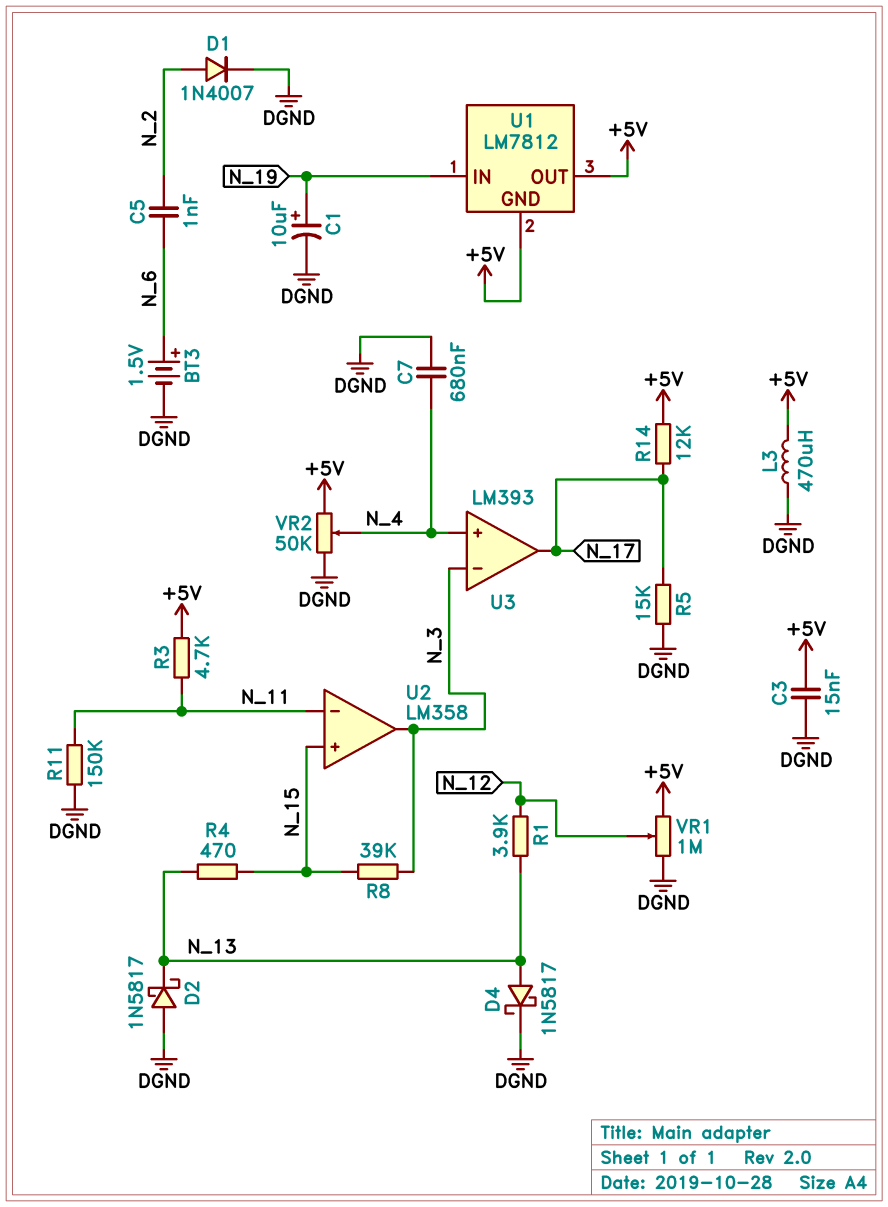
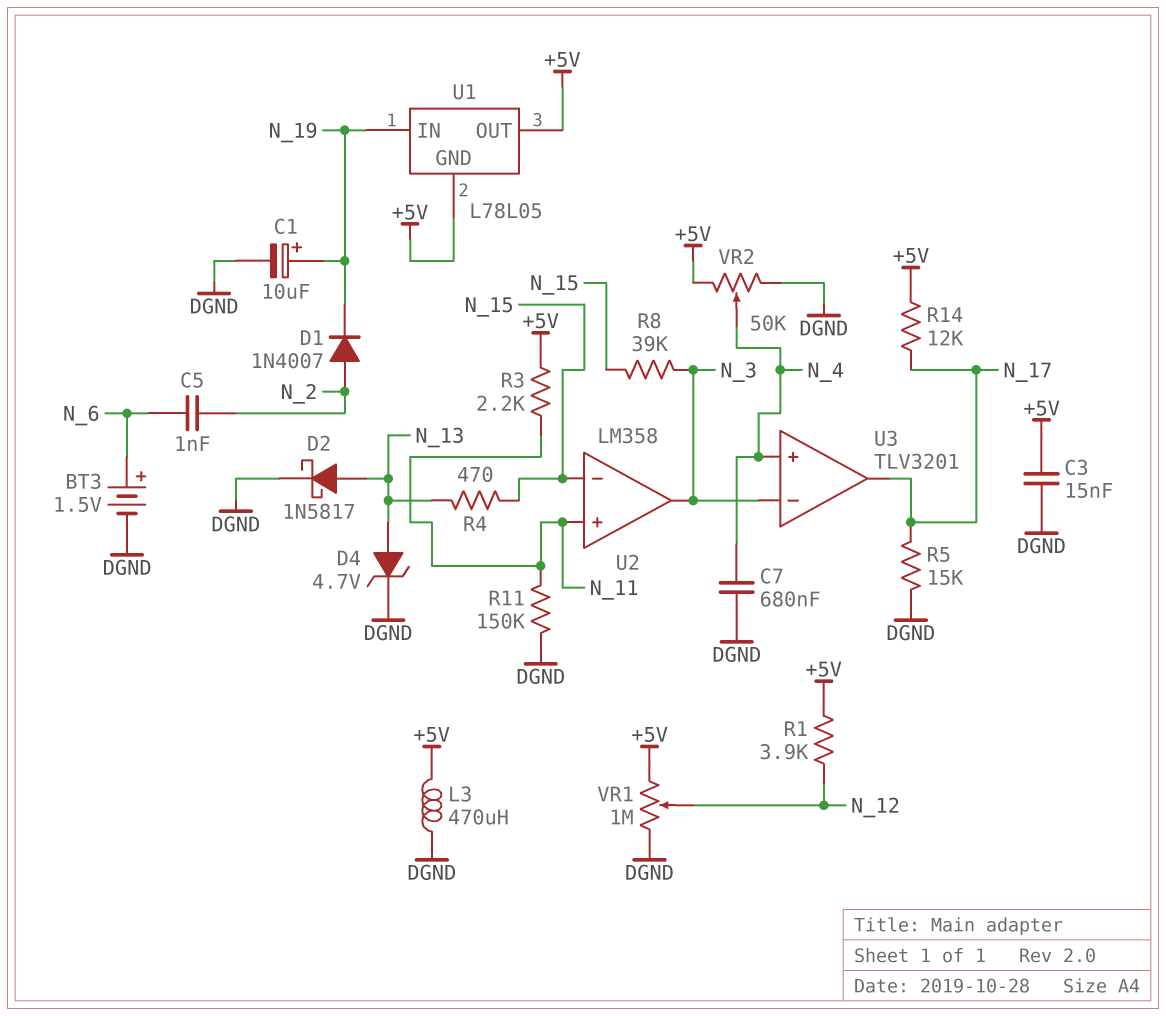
D1: diode 1N4007 (A N_2, K DGND) -> diode 1N4007 (A N_2, K N_19)
D2: schottky 1N5817 (A DGND, K N_13) -> schottky 1N5817 (A N_13, K DGND)
D4: schottky 1N5817 (A N_13, K DGND) -> zener 4.7V (A N_13, K DGND)
R1: 3.9k (N_12, N_13) -> 3.9k (+5V, N_12)
R3: 4.7k (+5V, N_11) -> 2.2k (+5V, N_11)
U1: LM7812 -> L78L05
U2 pin in+: N_15 -> N_11
U2 pin in-: N_11 -> N_15
U3: LM393 -> TLV3201

